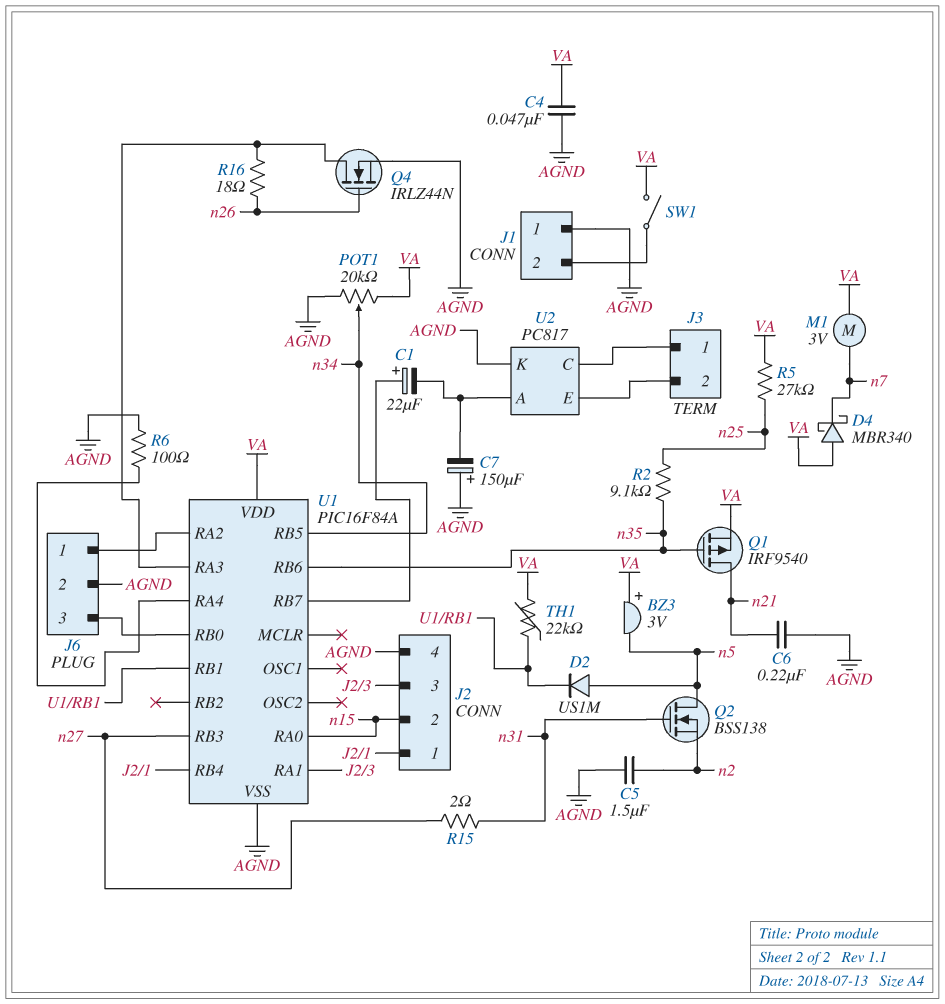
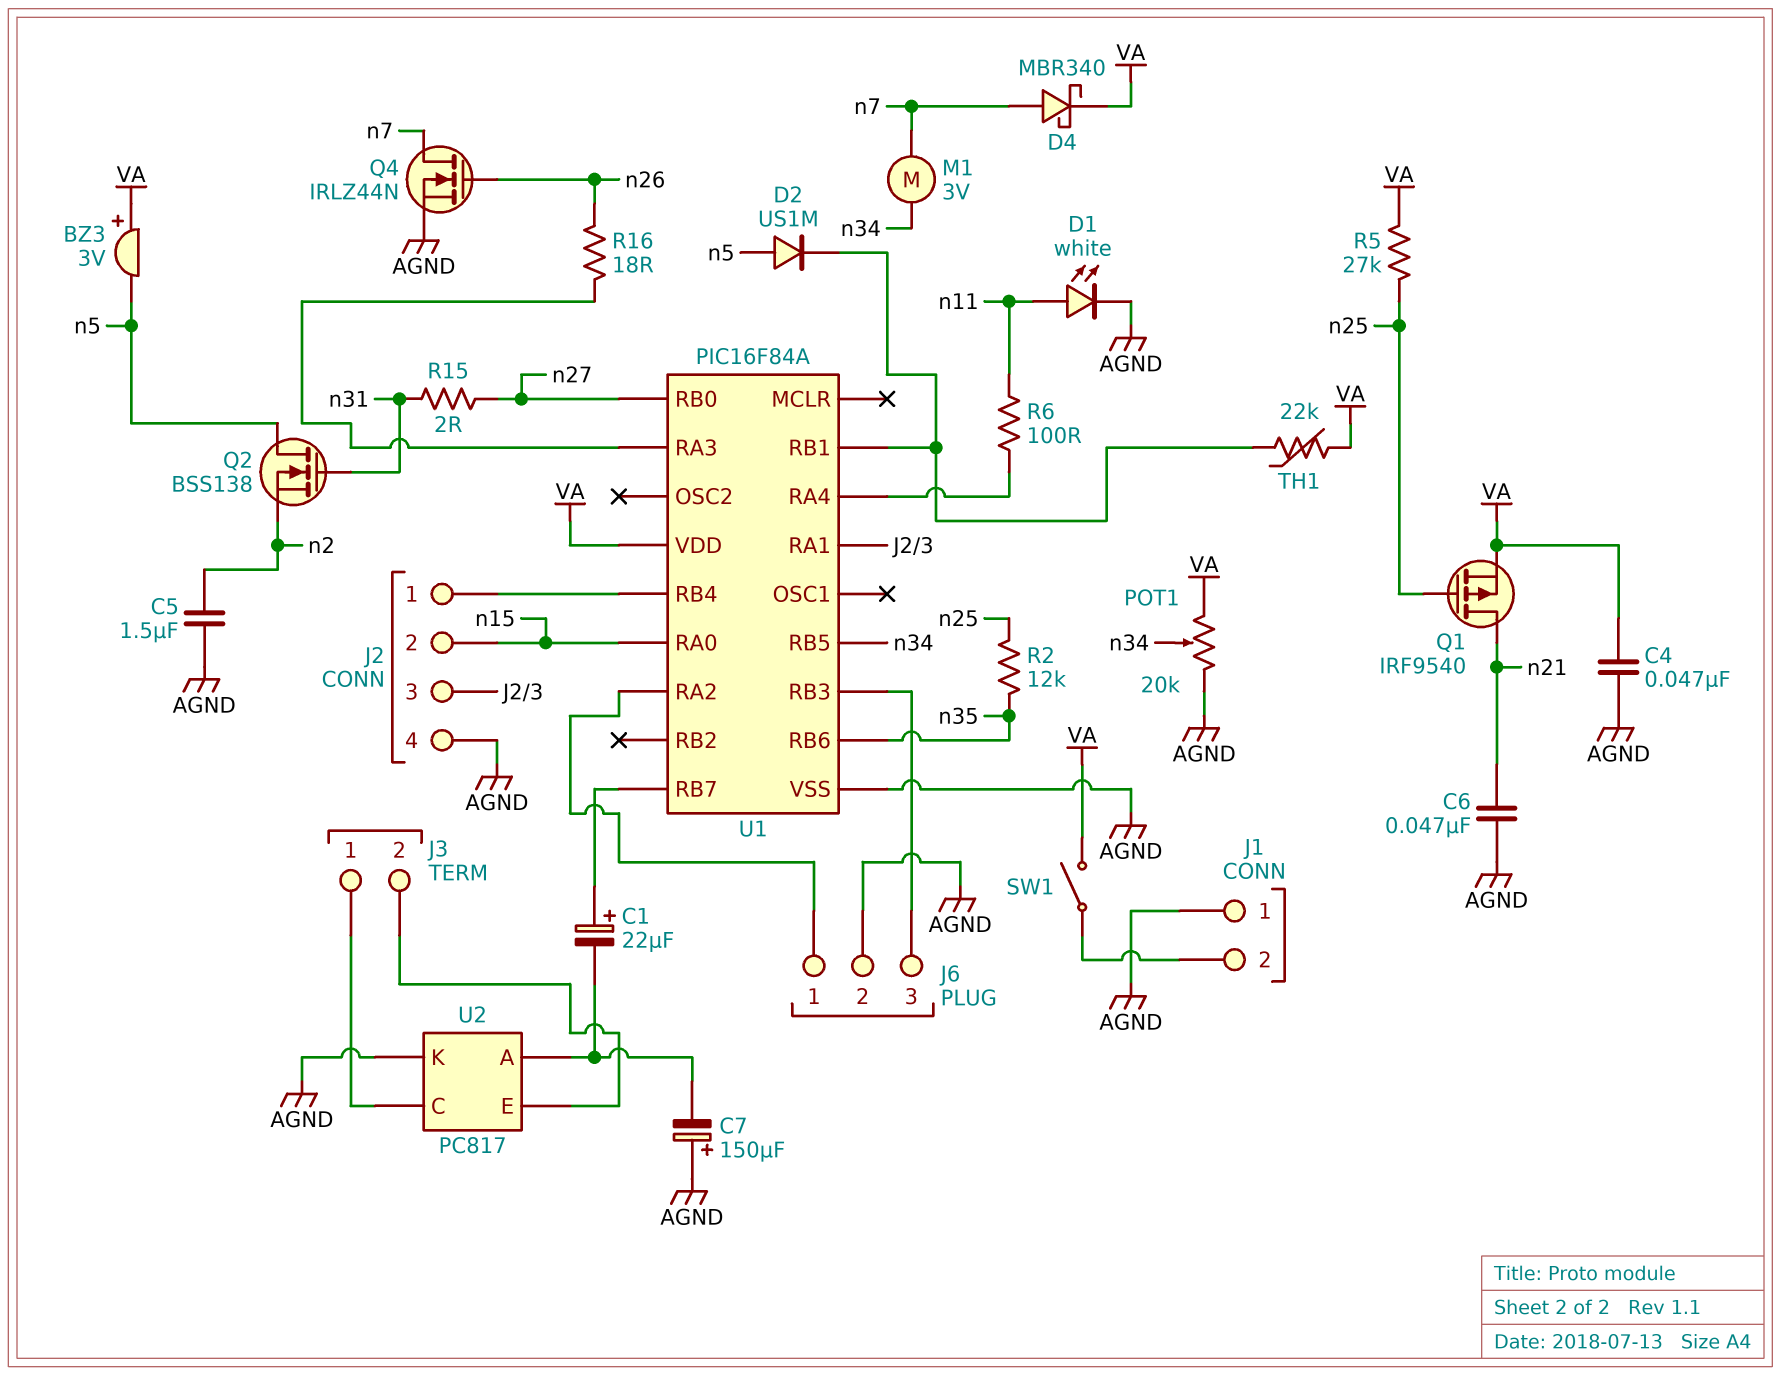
C6: 220nF (AGND, n21) -> 47nF (AGND, n21)
D1: none -> LED white (A n11, K AGND)
D4: schottky MBR340 (A VA, K n7) -> schottky MBR340 (A n7, K VA)
M1: motor 3V (VA, n7) -> motor 3V (n7, n34)
Q1: PMOS IRF9540 (G n35, D n21, S VA) -> PMOS IRF9540 (G n25, D n21, S VA)
Q4: NMOS IRLZ44N (G n26, D U1/RA3, S AGND) -> NMOS IRLZ44N (G n26, D n7, S AGND)
R2: 9.1k (n25, n35) -> 12k (n25, n35)
R6: 100 (AGND, U1/RA4) -> 100 (U1/RA4, n11)
U1 pin RB0: J6/3 -> n27
U1 pin RB3: n27 -> J6/3

